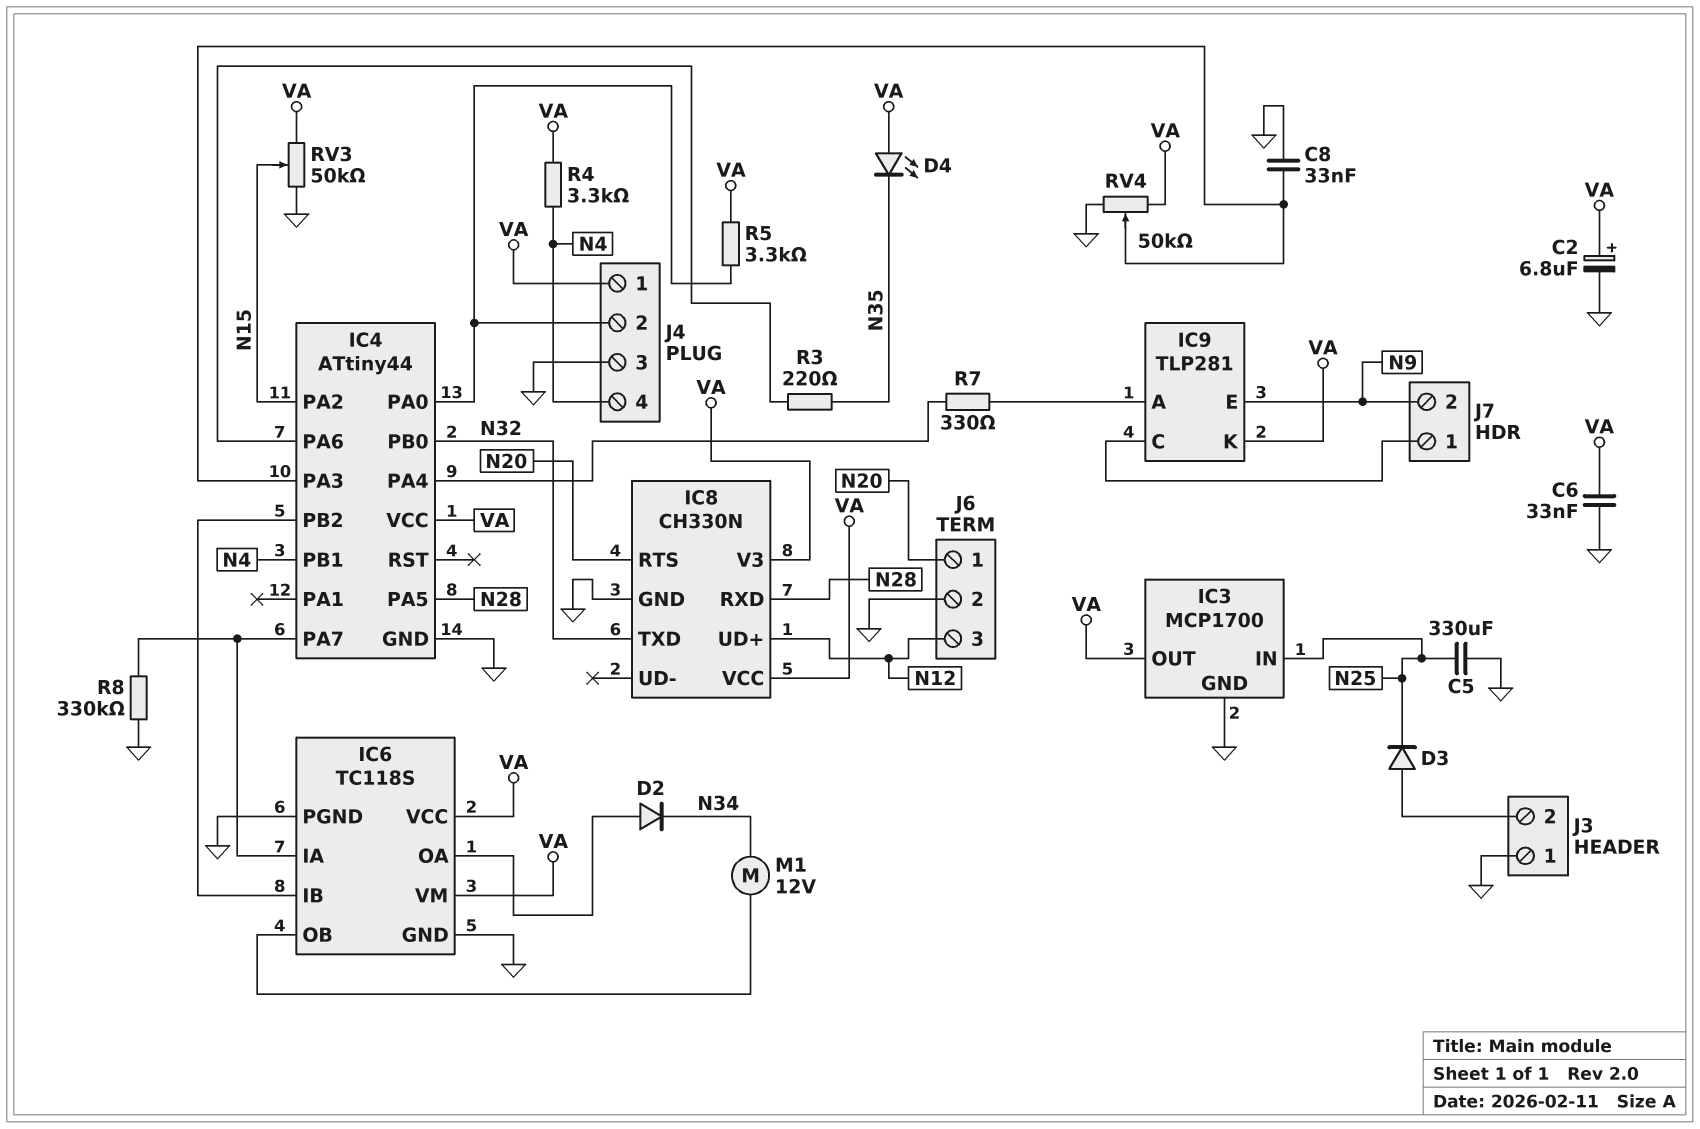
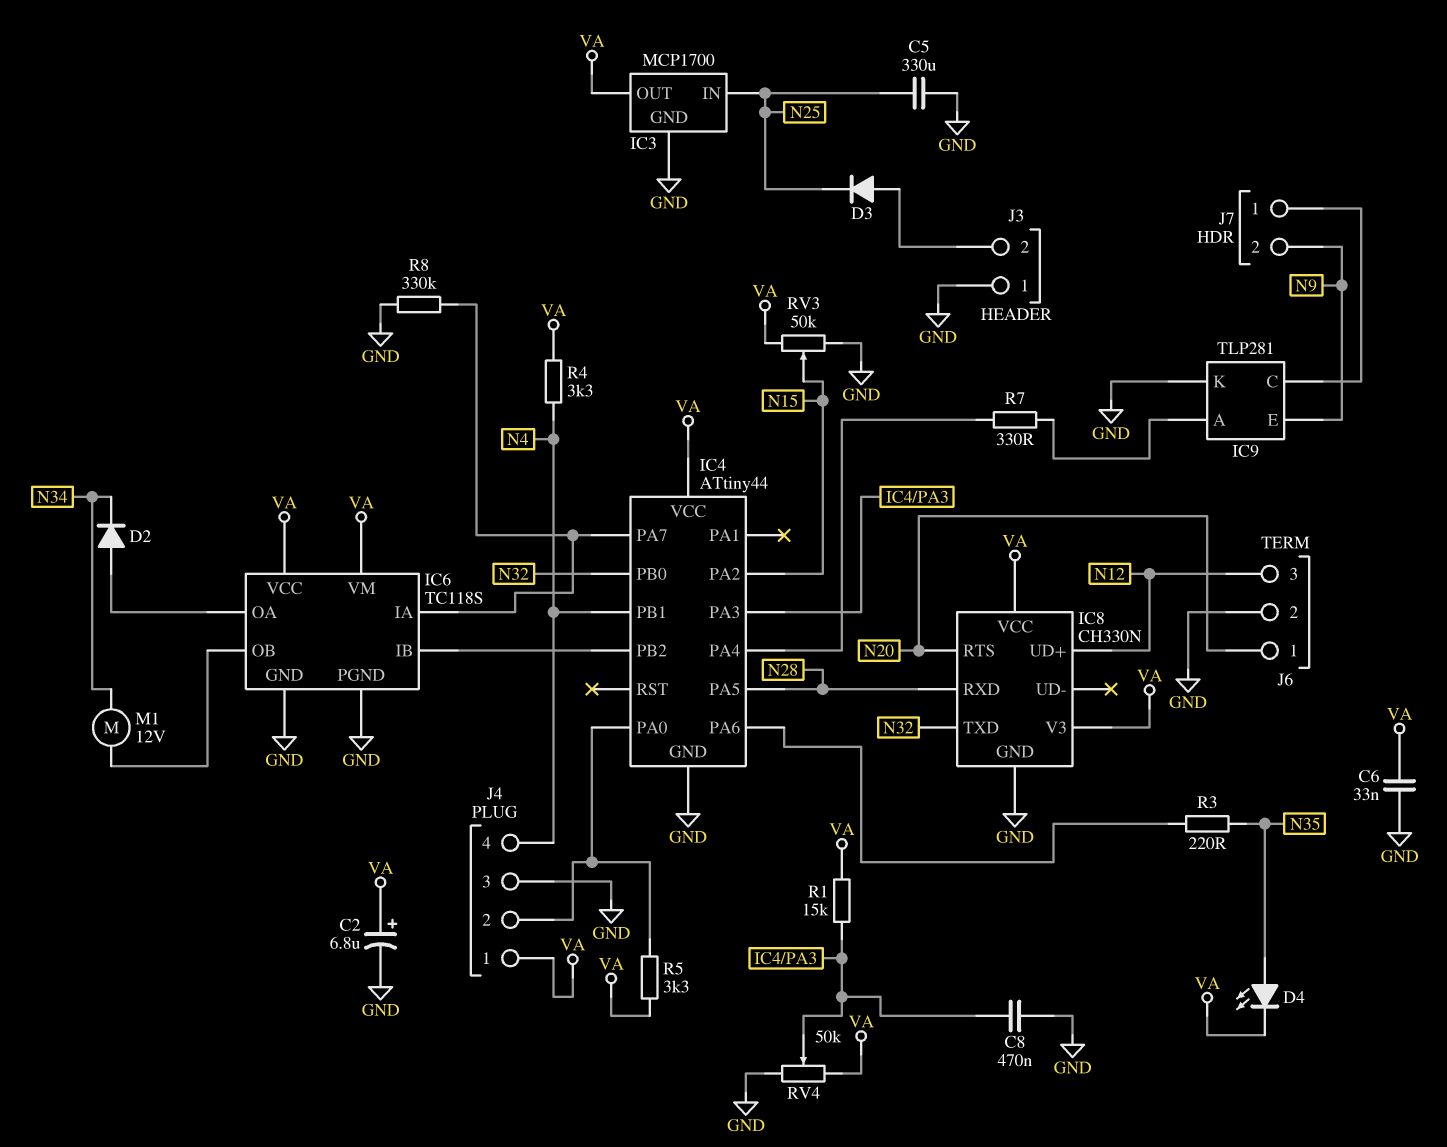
C8: 33nF (GND, IC4/PA3) -> 470nF (GND, IC4/PA3)
D4: LED (A VA, K N35) -> LED (A N35, K VA)
IC9 pin K: VA -> GND
R1: none -> 15k (IC4/PA3, VA)

